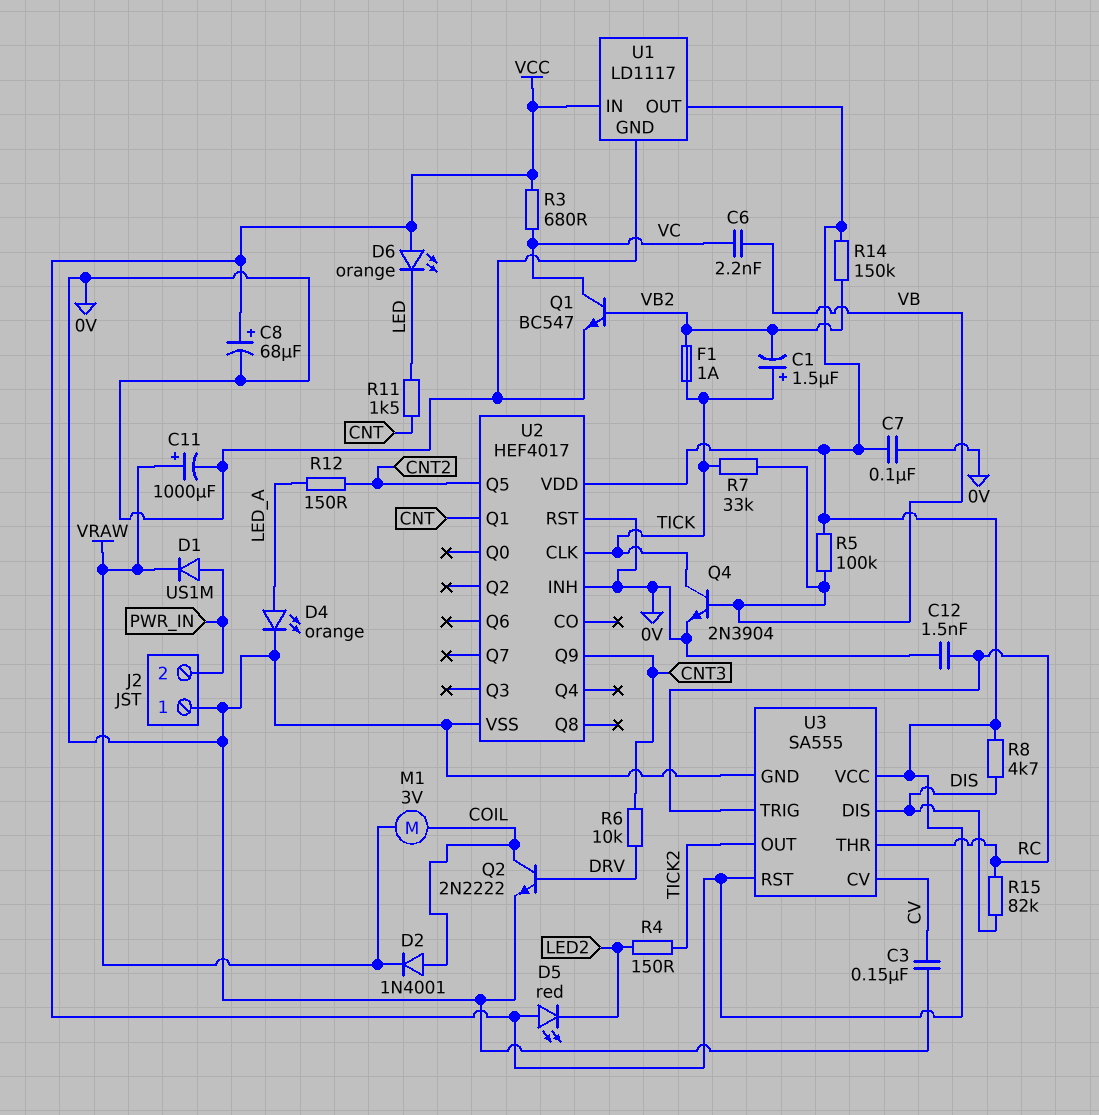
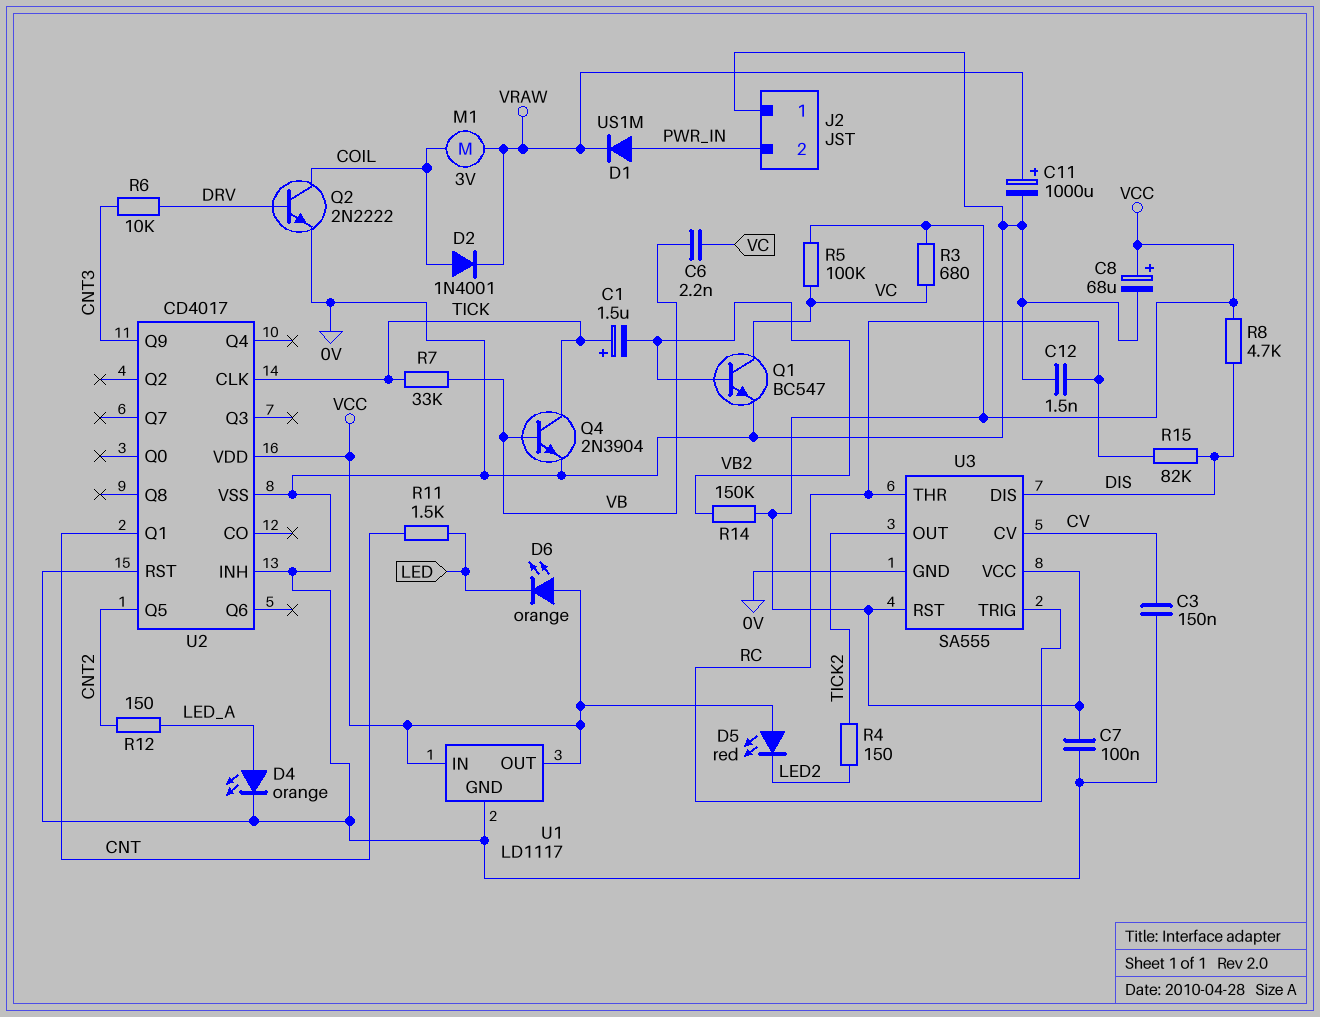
F1: 1A (TICK, VB2) -> none
R5: 100k (VB, VCC) -> 100k (VC, VCC)
U2: HEF4017 -> CD4017

